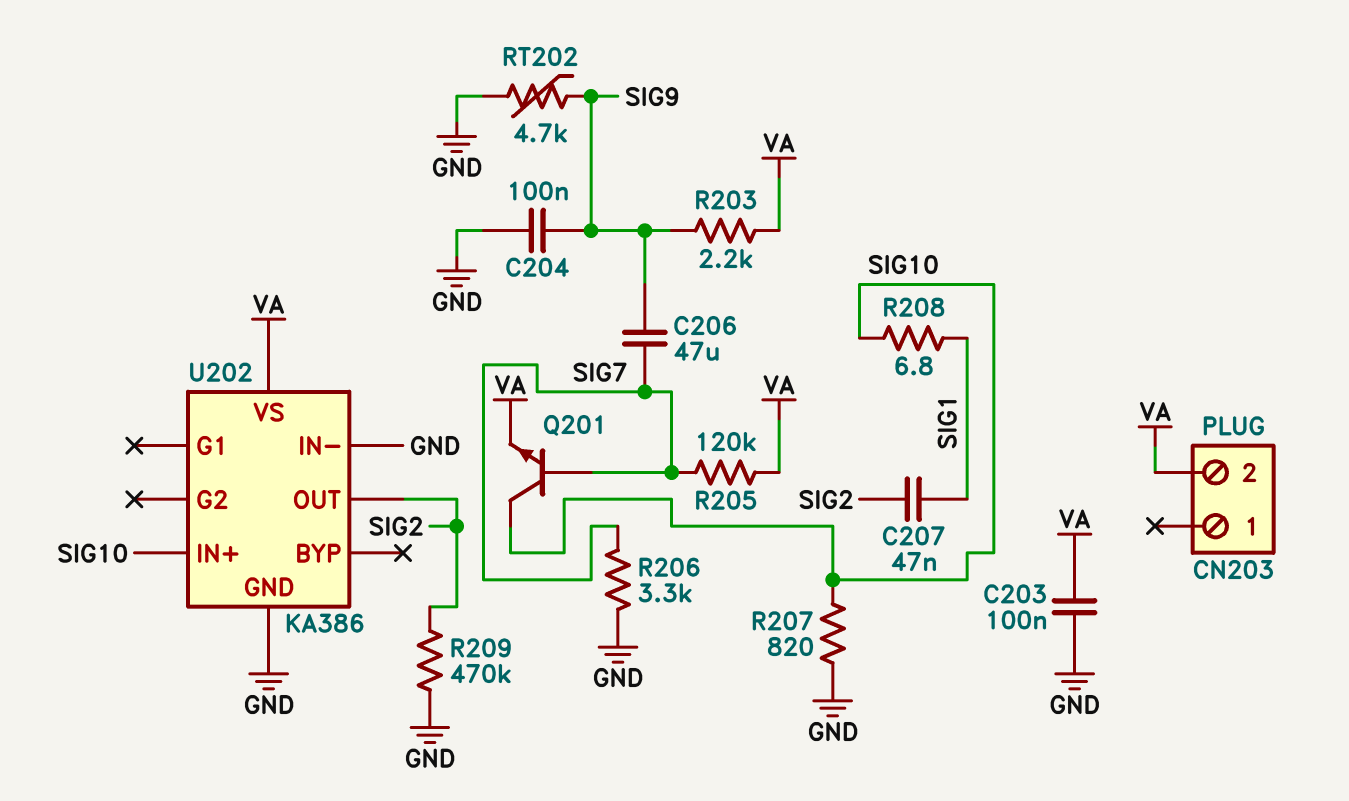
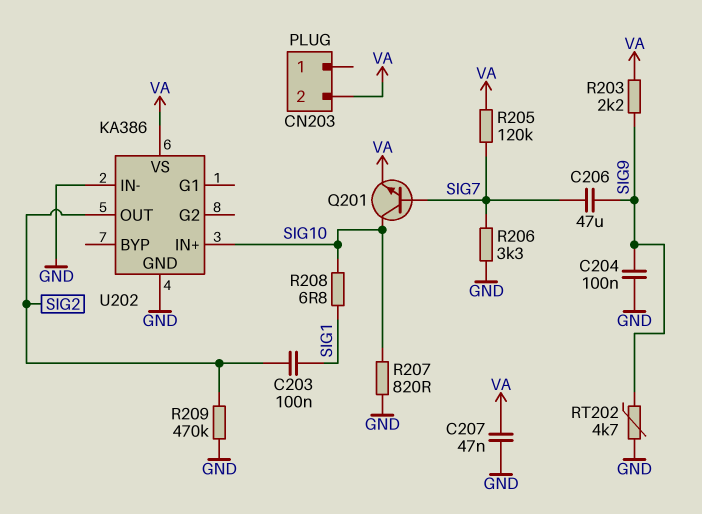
C203: 100nF (GND, VA) -> 100nF (SIG1, SIG2)
C207: 47nF (SIG1, SIG2) -> 47nF (GND, VA)

